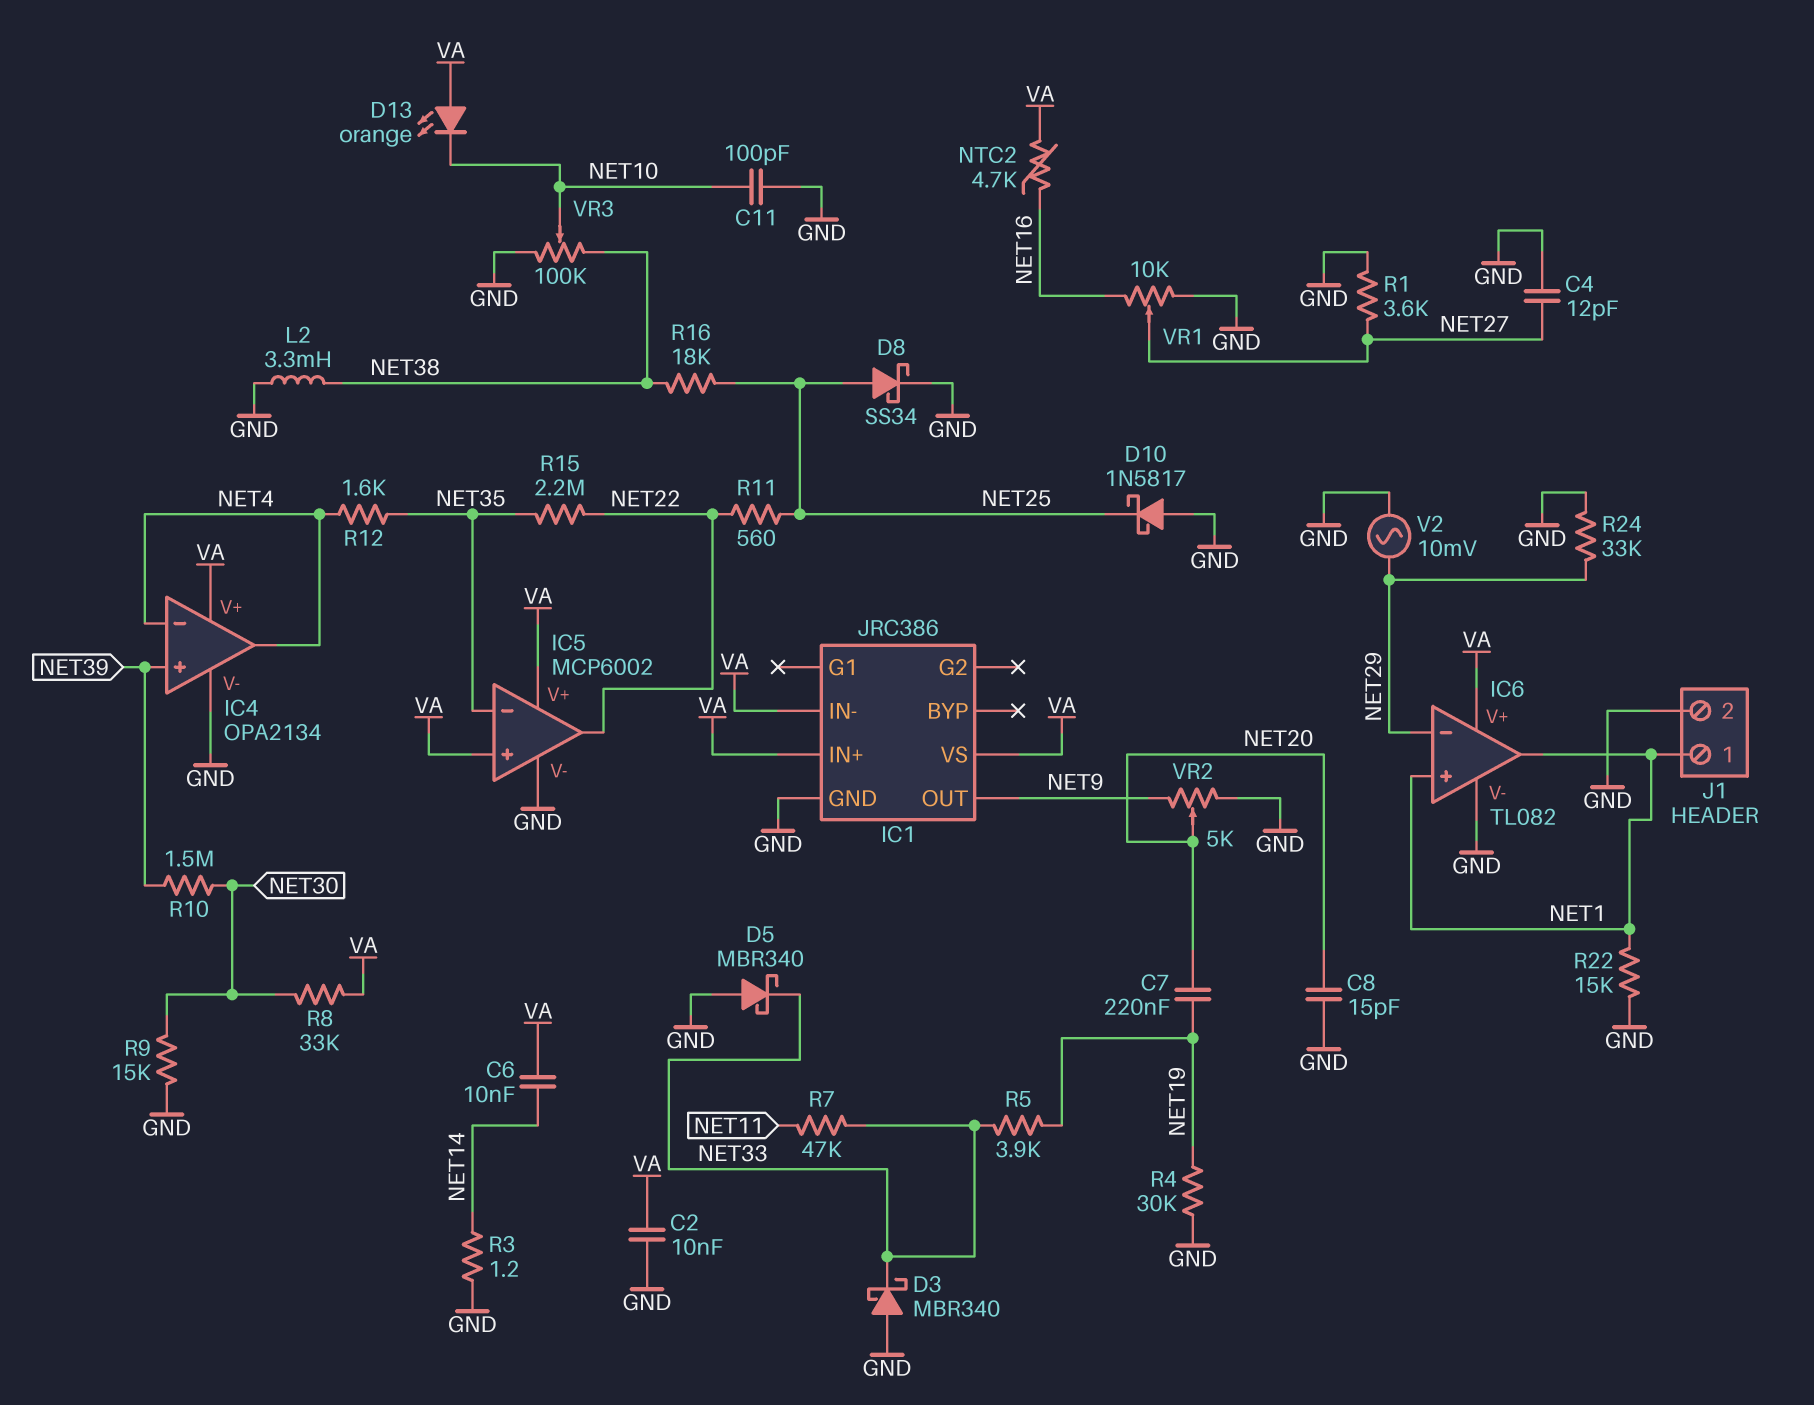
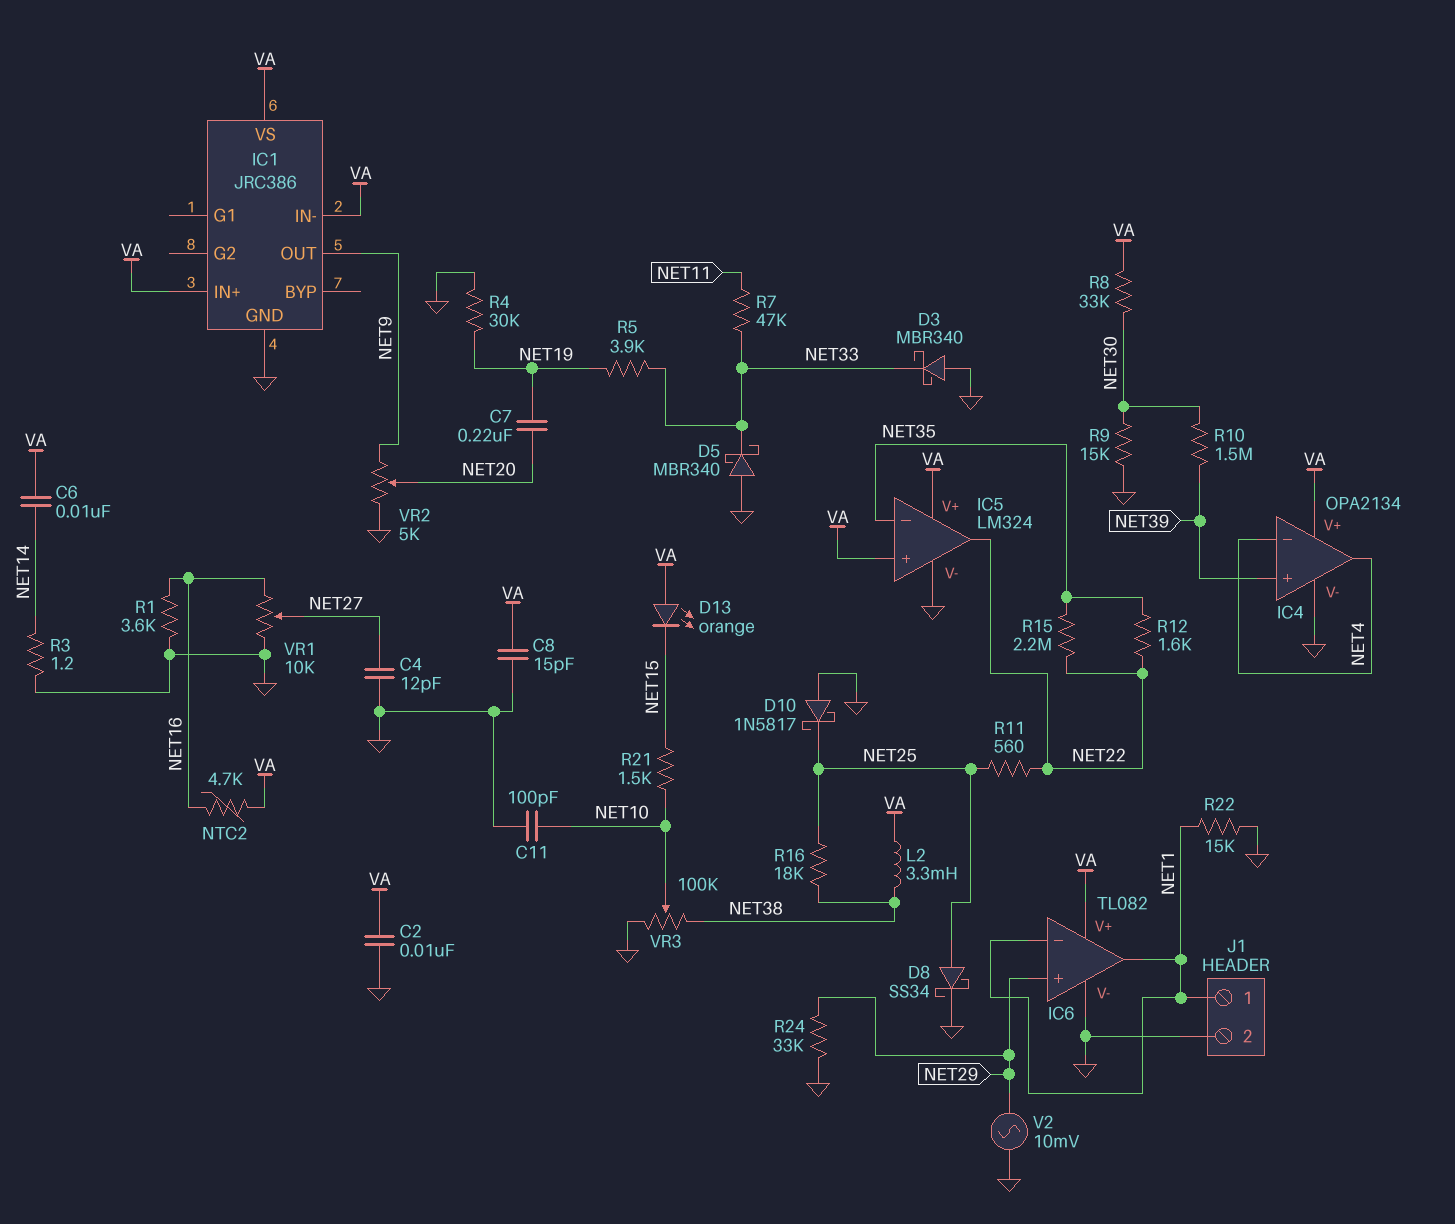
C8: 15pF (GND, NET20) -> 15pF (GND, VA)
D13: LED orange (A VA, K NET10) -> LED orange (A VA, K NET15)
IC5: MCP6002 -> LM324
IC6 pin in+: NET1 -> NET29
IC6 pin in-: NET29 -> NET1
L2: 3.3mH (GND, NET38) -> 3.3mH (NET38, VA)
R1: 3.6k (GND, NET27) -> 3.6k (GND, NET16)
R12: 1.6k (NET4, NET35) -> 1.6k (NET22, NET35)
R21: none -> 1.5k (NET10, NET15)

